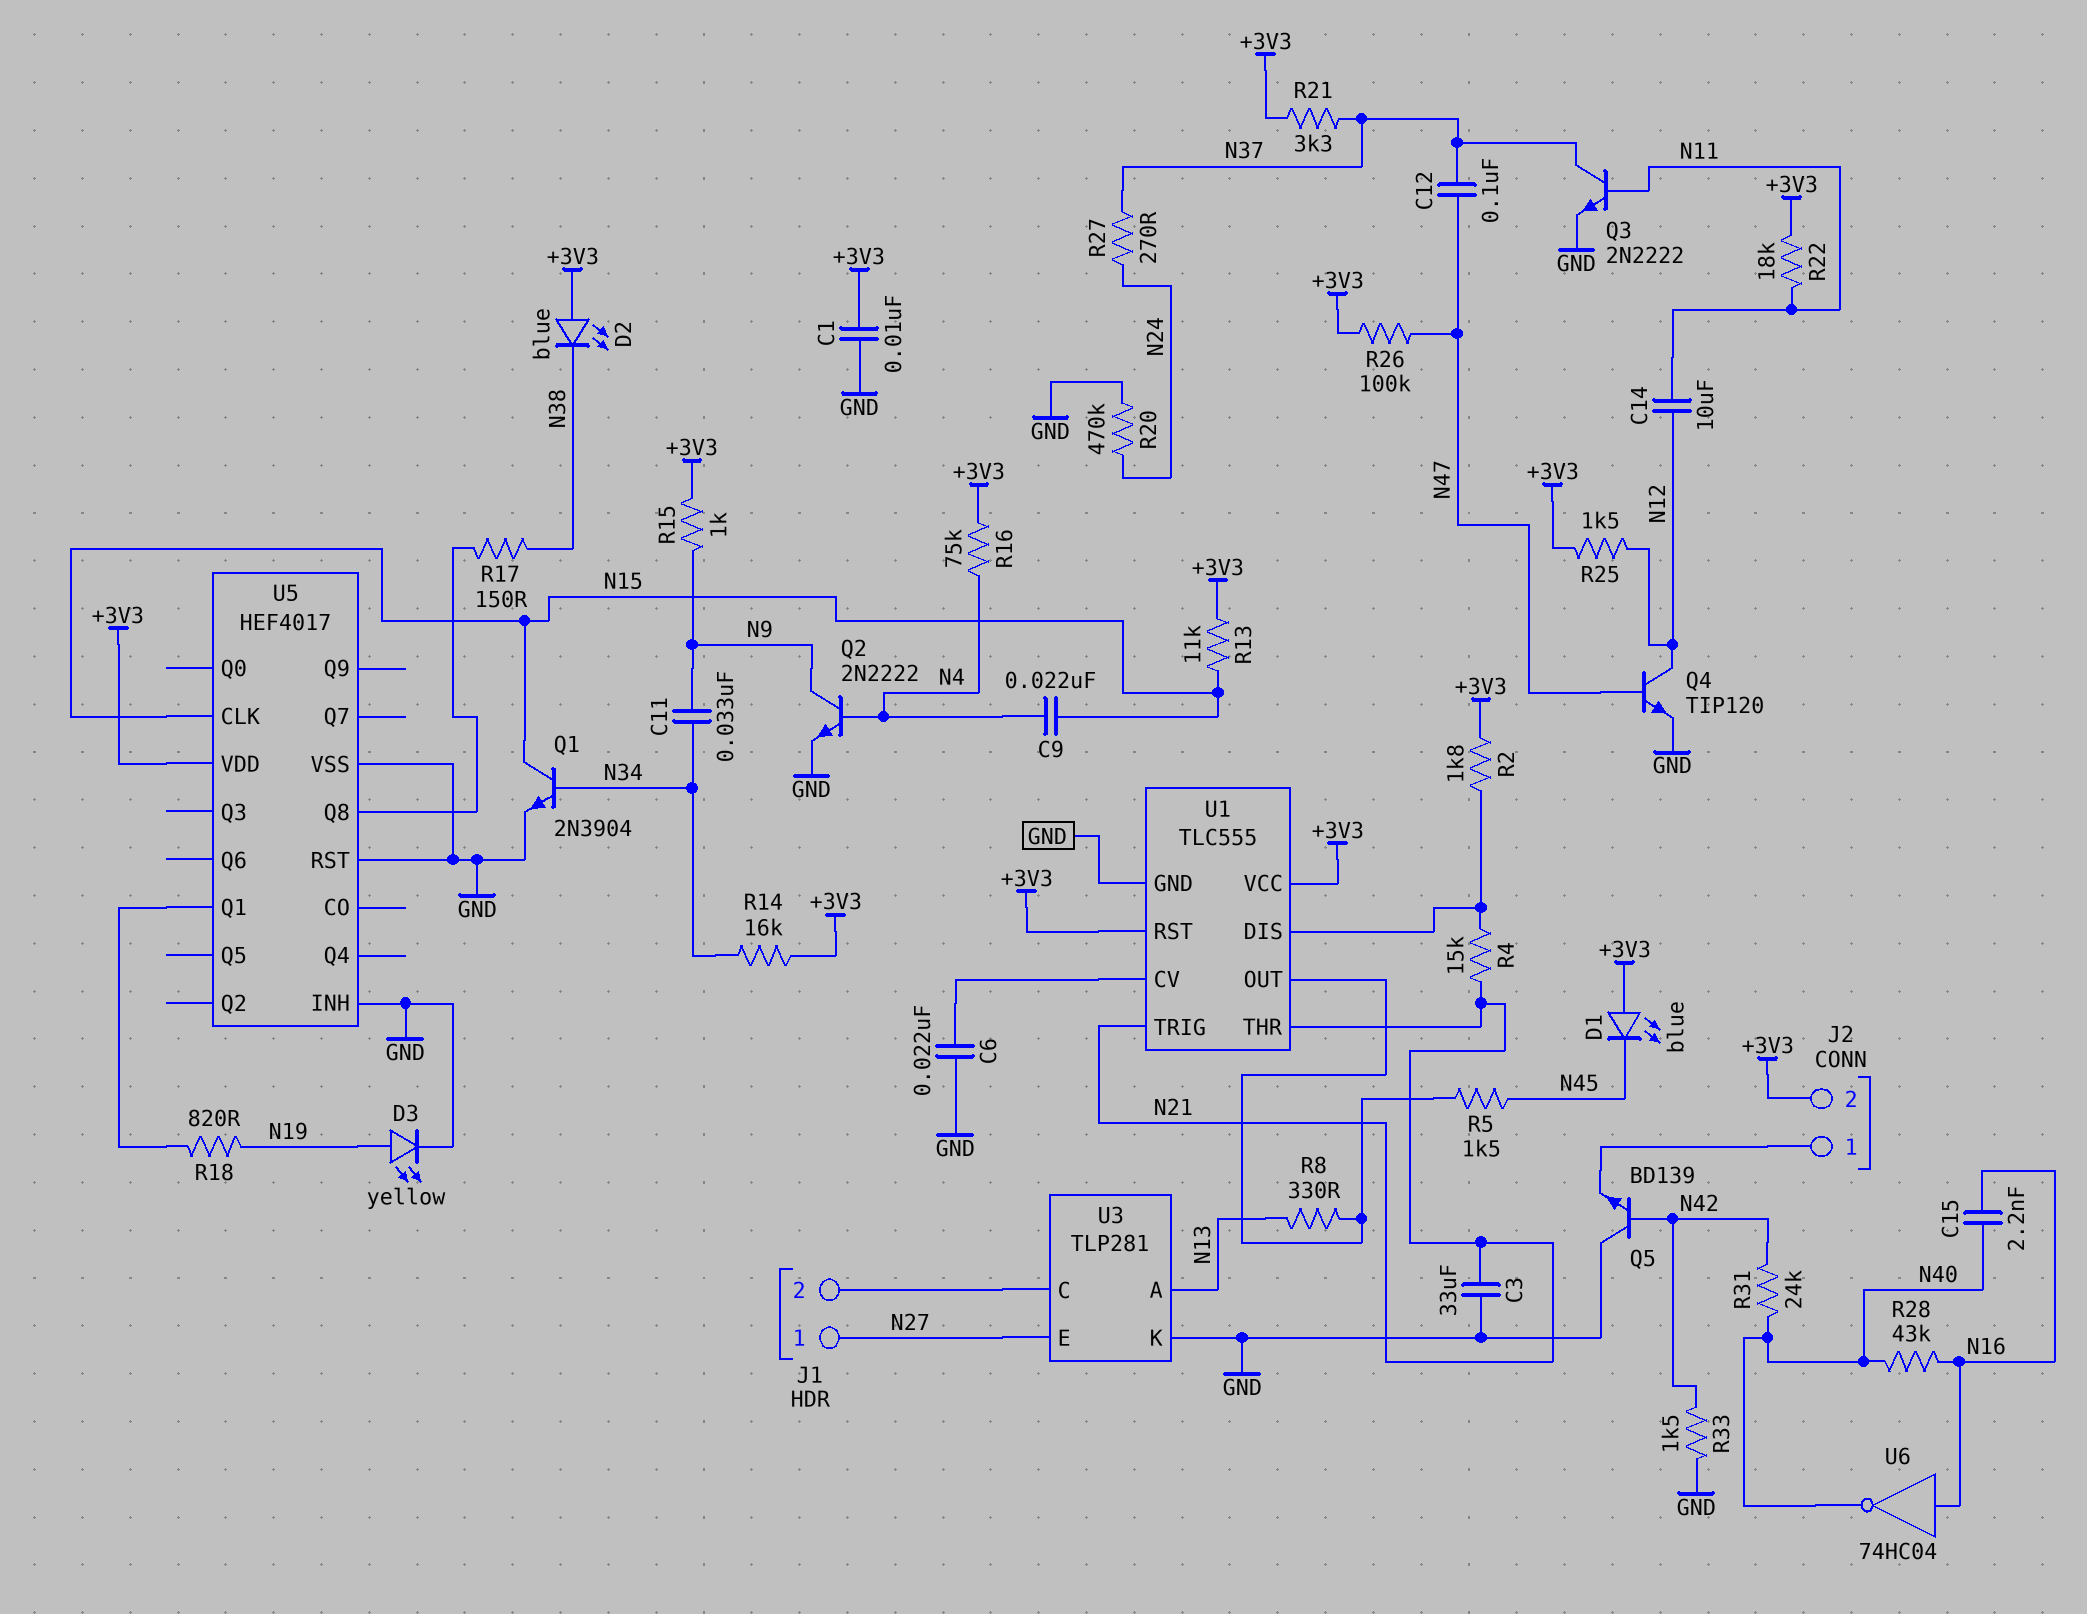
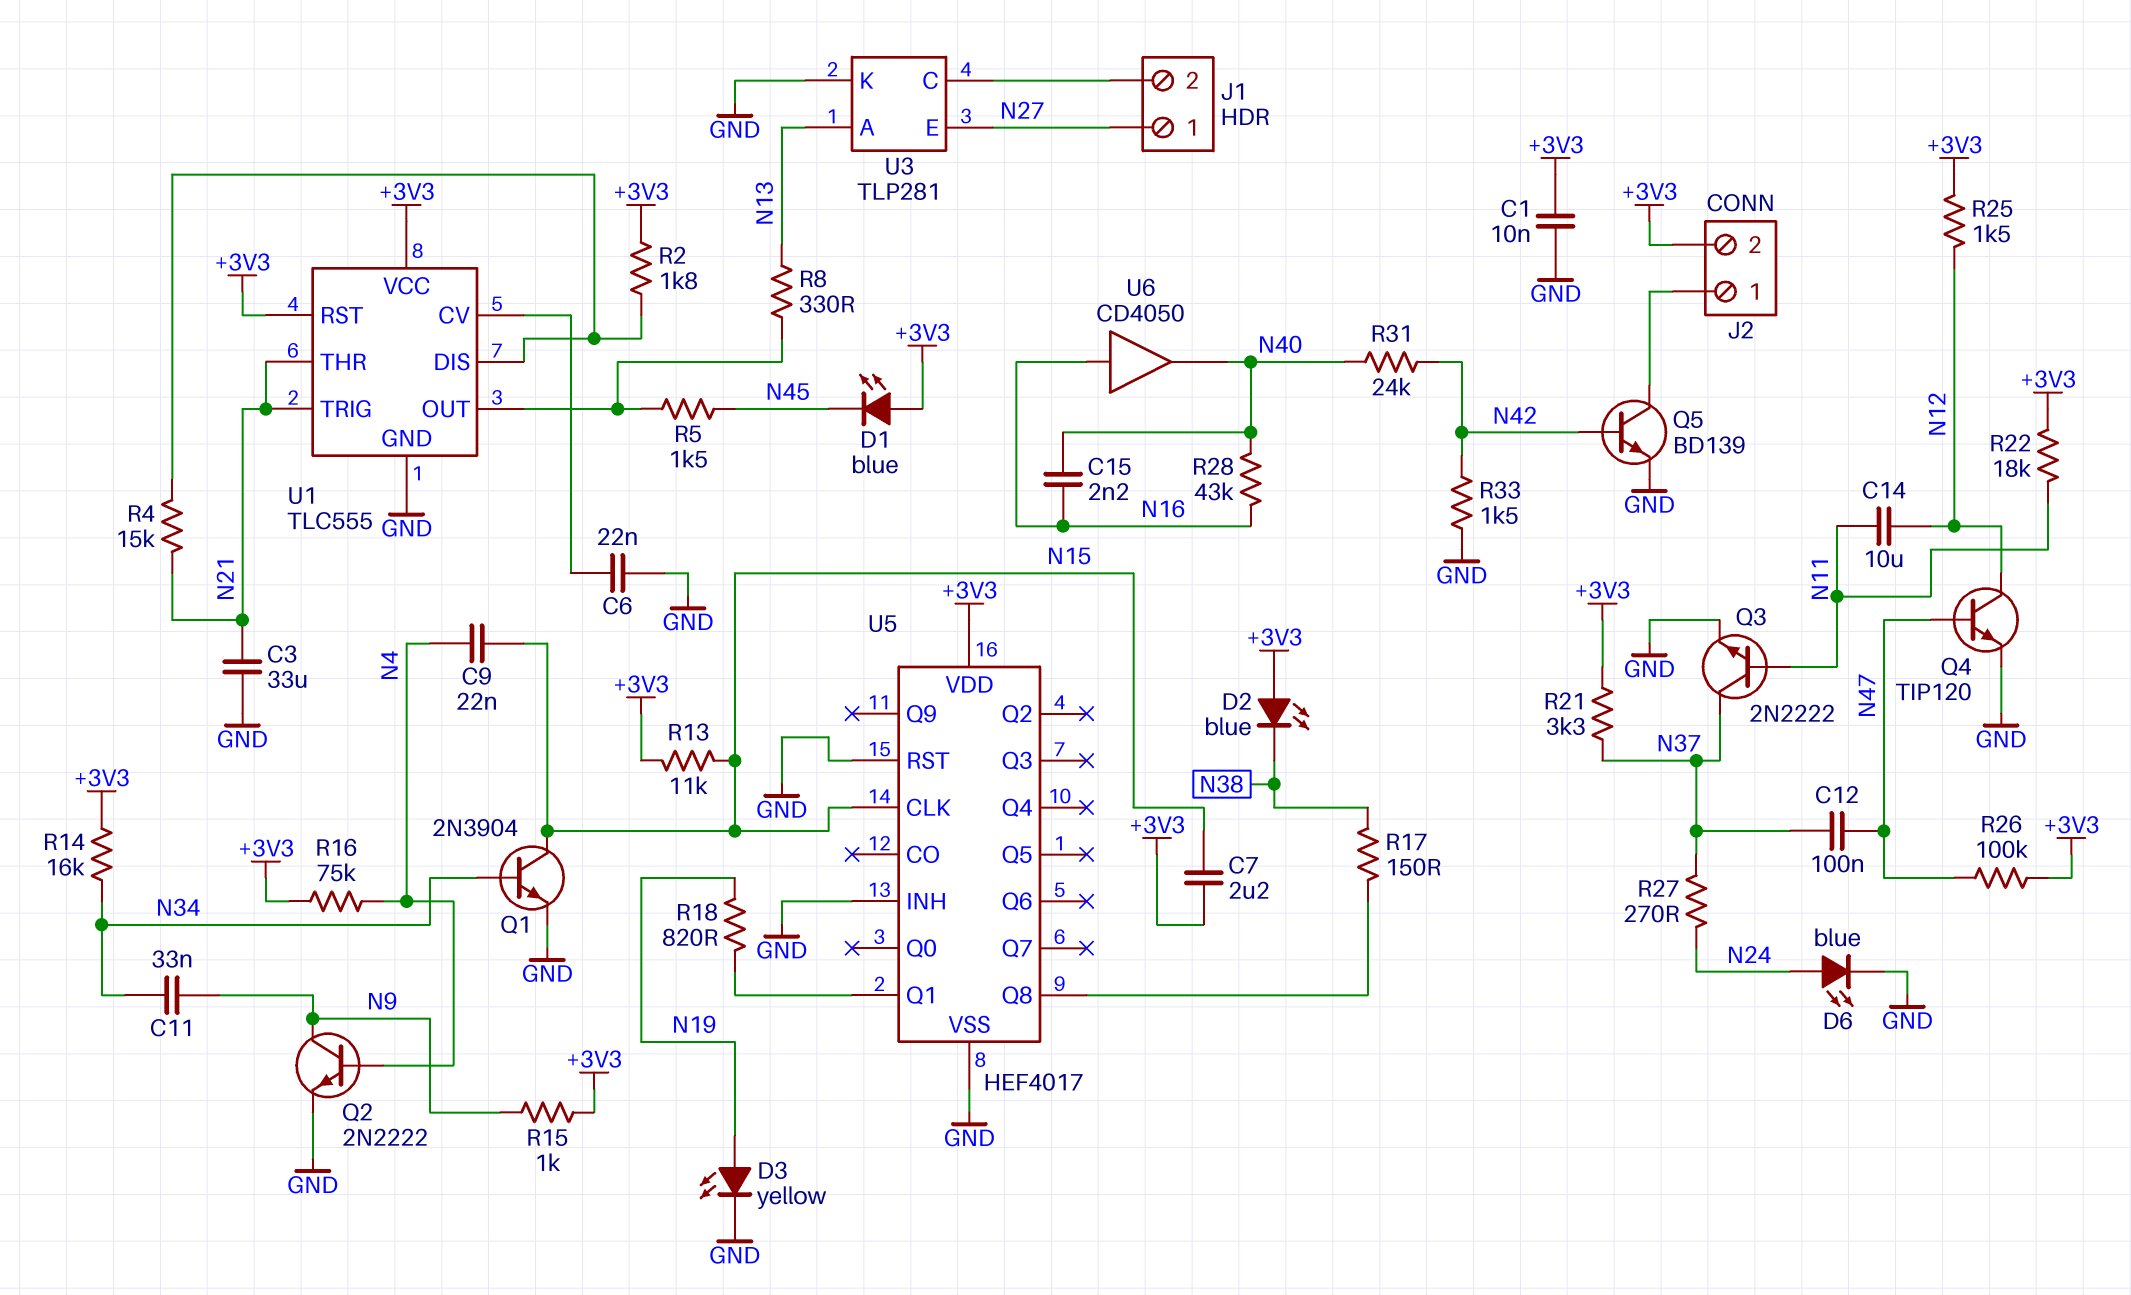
C7: none -> 2.2uF (+3V3, N15)
D6: none -> LED blue (A N24, K GND)
Q5: NPN BD139 (B N42, C GND, E J2/1) -> NPN BD139 (B N42, C J2/1, E GND)
R20: 470k (GND, N24) -> none
U6: NOT 74HC04 (in N16, out N40) -> buffer CD4050 (in N16, out N40)

